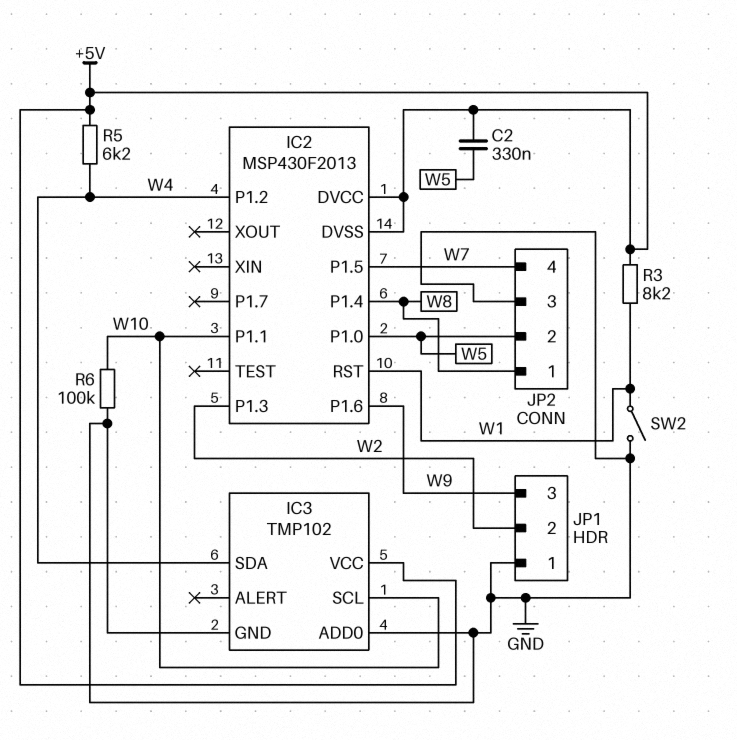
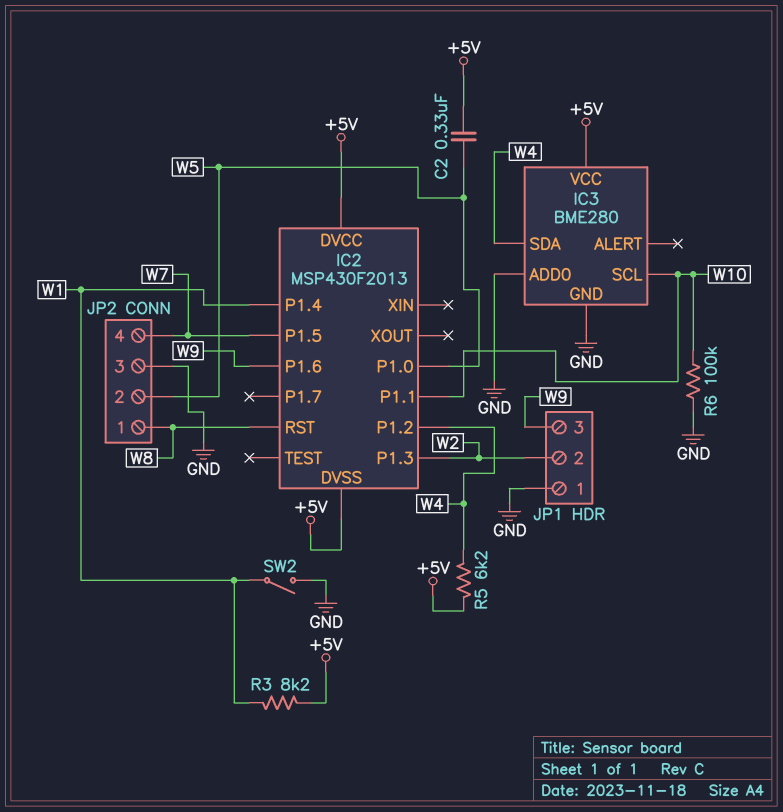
IC2 pin P1.4: W8 -> W1
IC2 pin RST: W1 -> W8
IC3: TMP102 -> BME280

